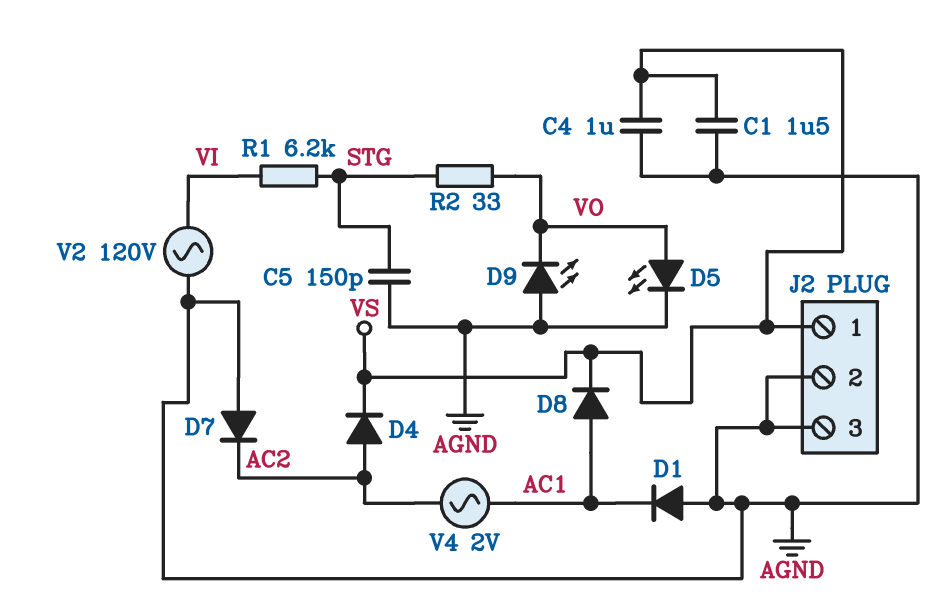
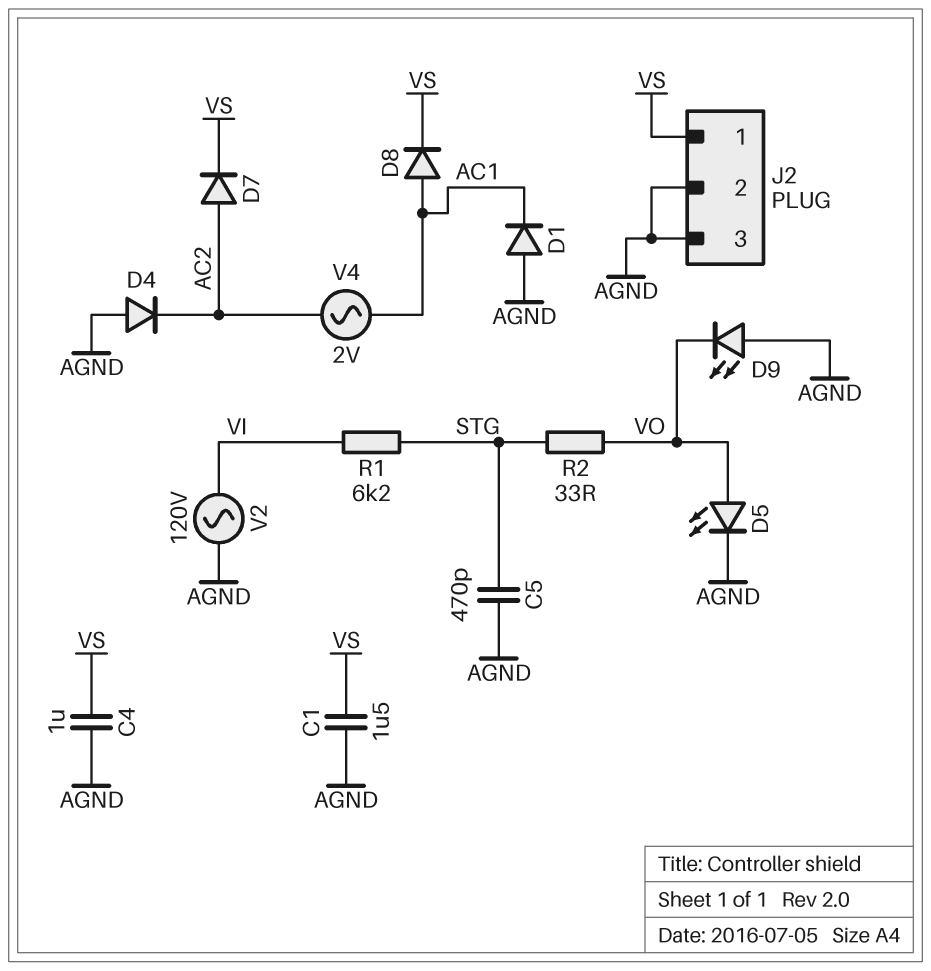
C5: 150pF (AGND, STG) -> 470pF (AGND, STG)
D4: diode (A AC2, K VS) -> diode (A AGND, K AC2)
D7: diode (A AGND, K AC2) -> diode (A AC2, K VS)

